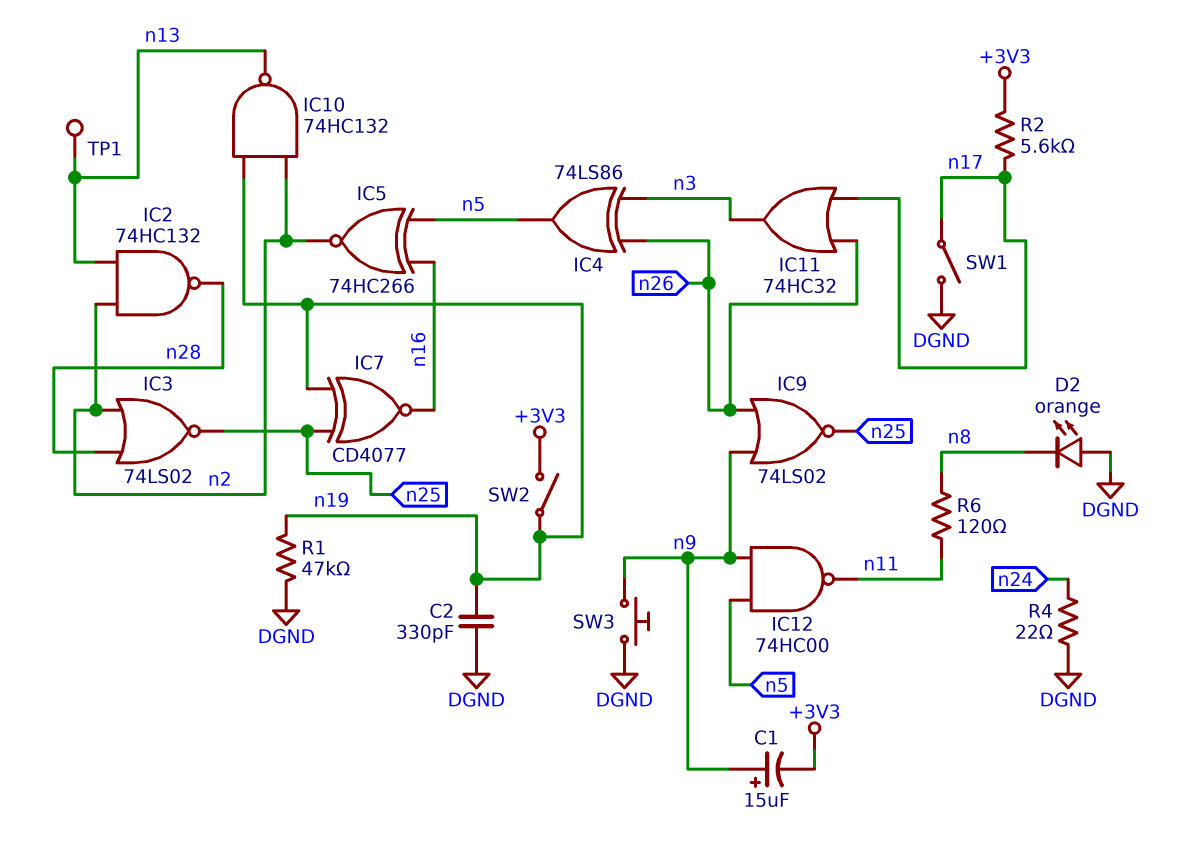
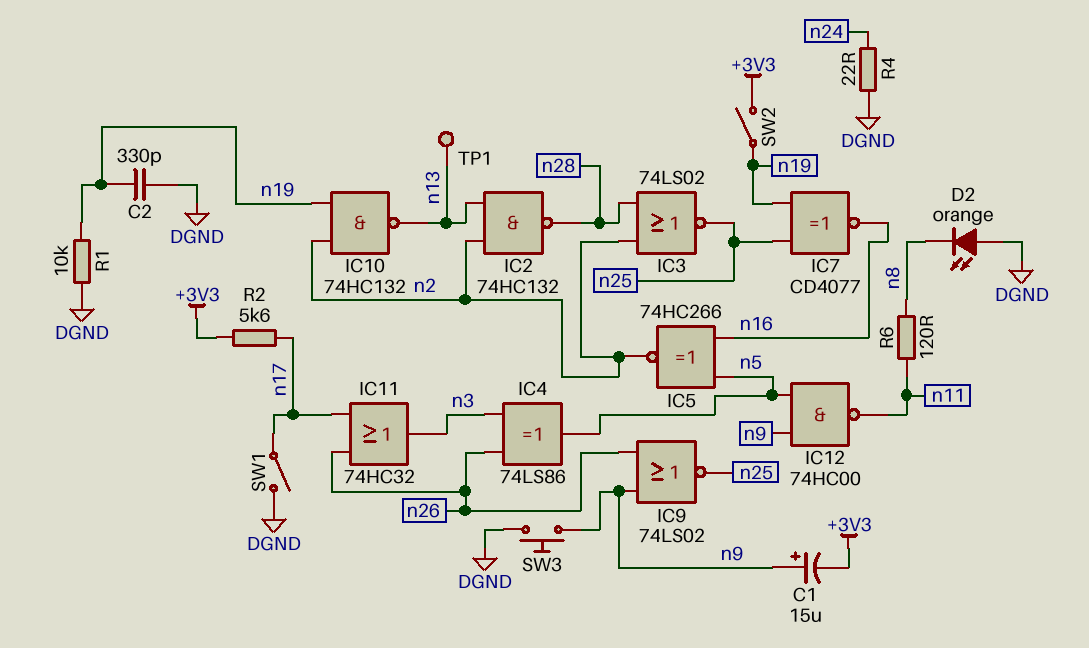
R1: 47k (DGND, n19) -> 10k (DGND, n19)

